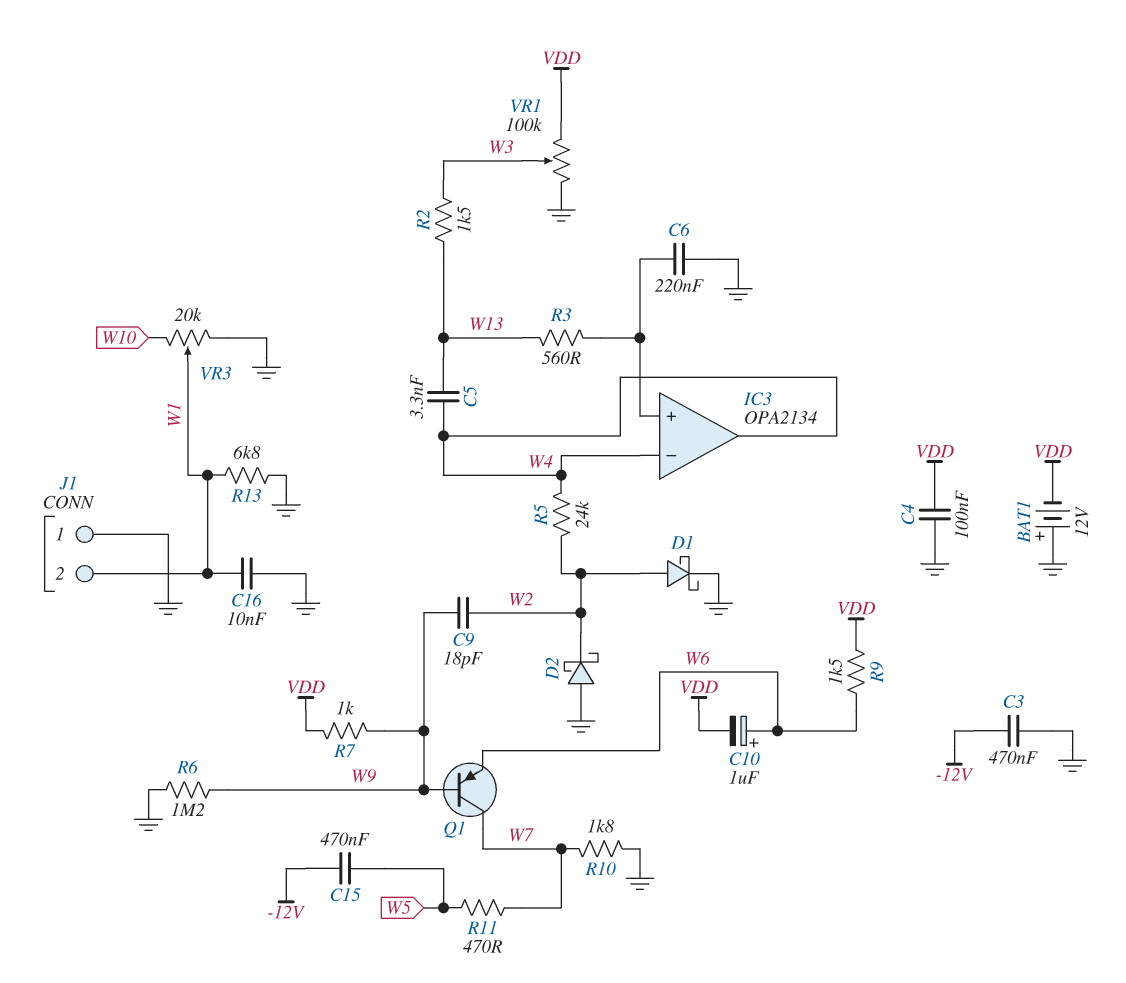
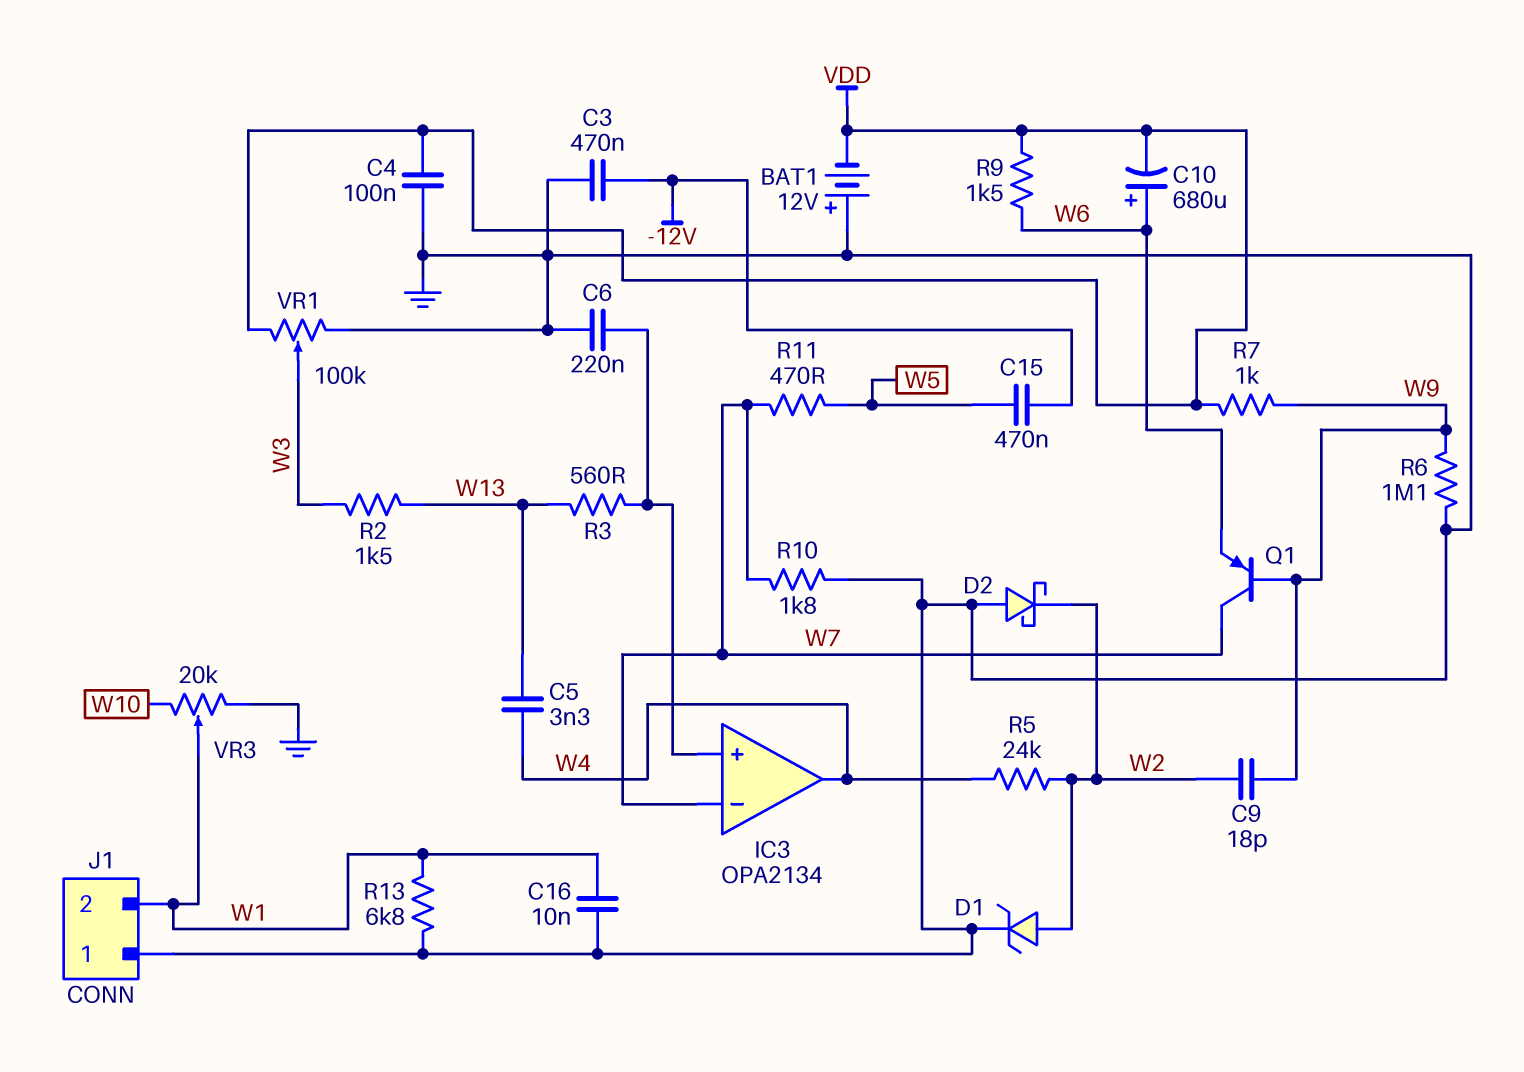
C10: 1uF (plus W6, minus VDD) -> 680uF (plus W6, minus VDD)
D1: schottky (A W2, K GND) -> zener (A W2, K GND)
IC3 pin in-: W4 -> W7
R6: 1.2M (GND, W9) -> 1.1M (GND, W9)

